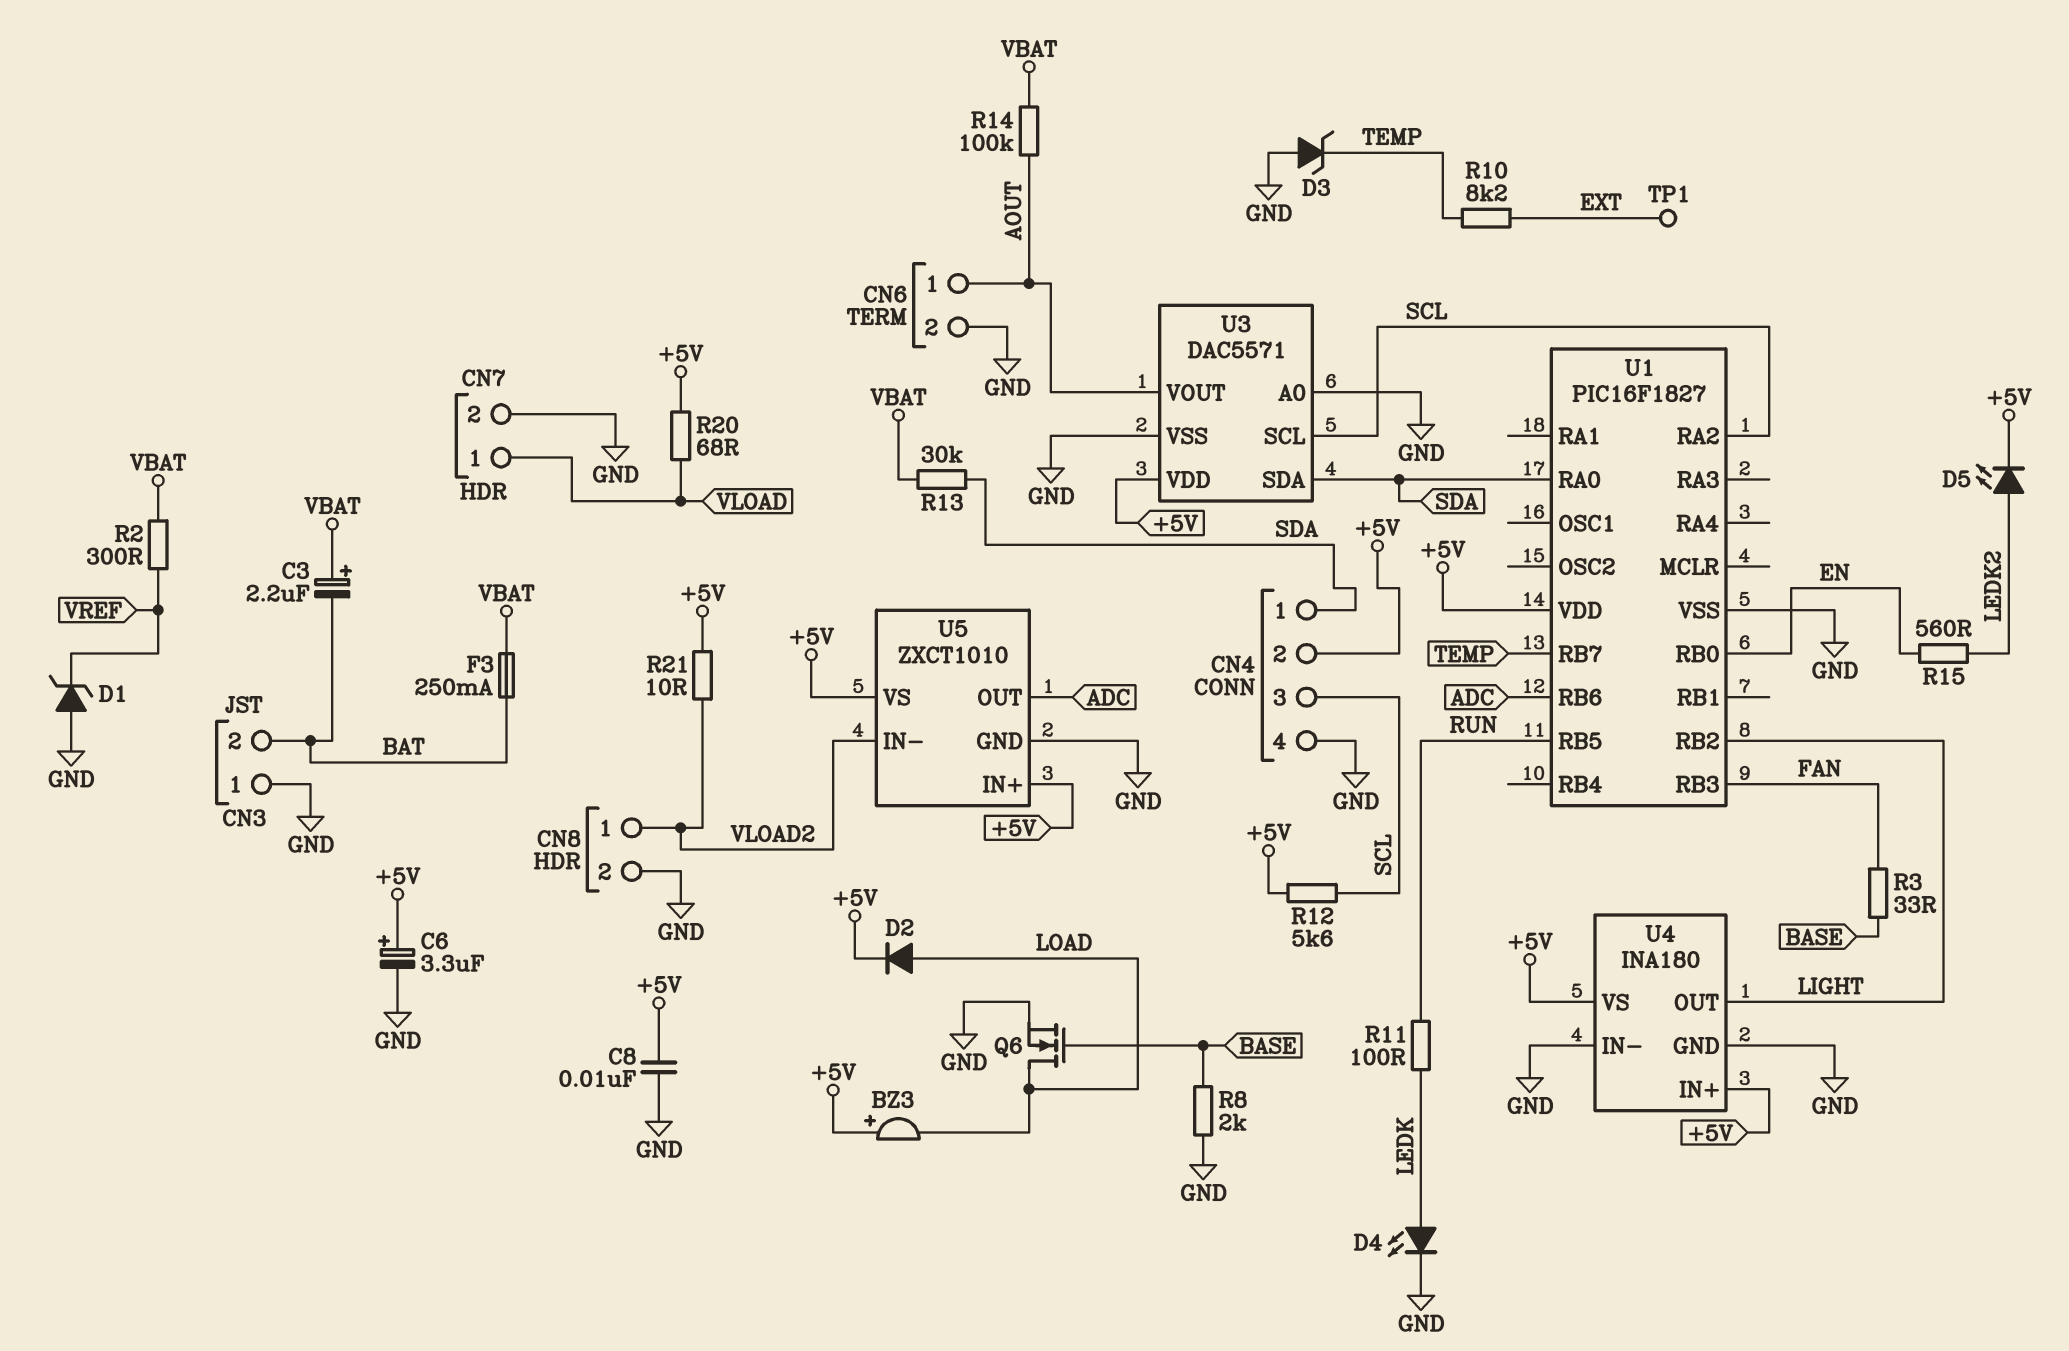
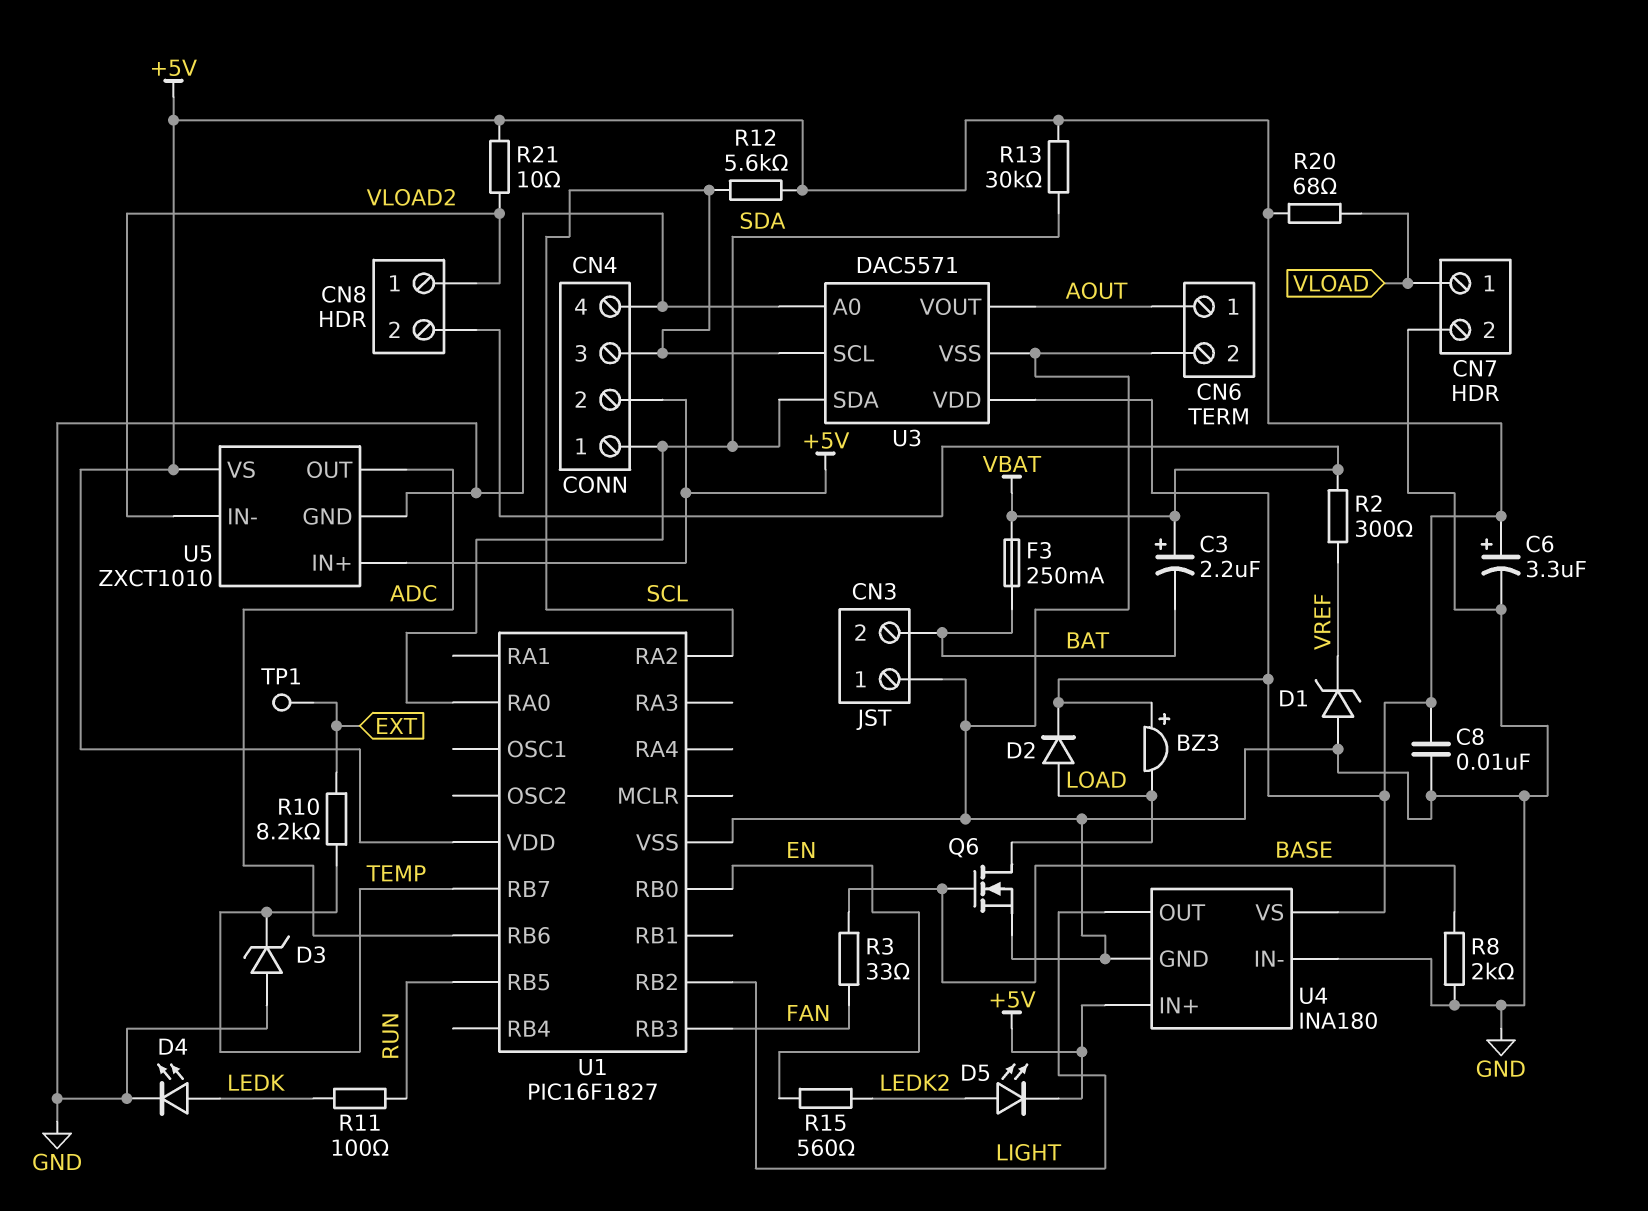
CN8 pin 2: GND -> VBAT
R13: 30k (SDA, VBAT) -> 30k (+5V, SDA)
R14: 100k (AOUT, VBAT) -> none

